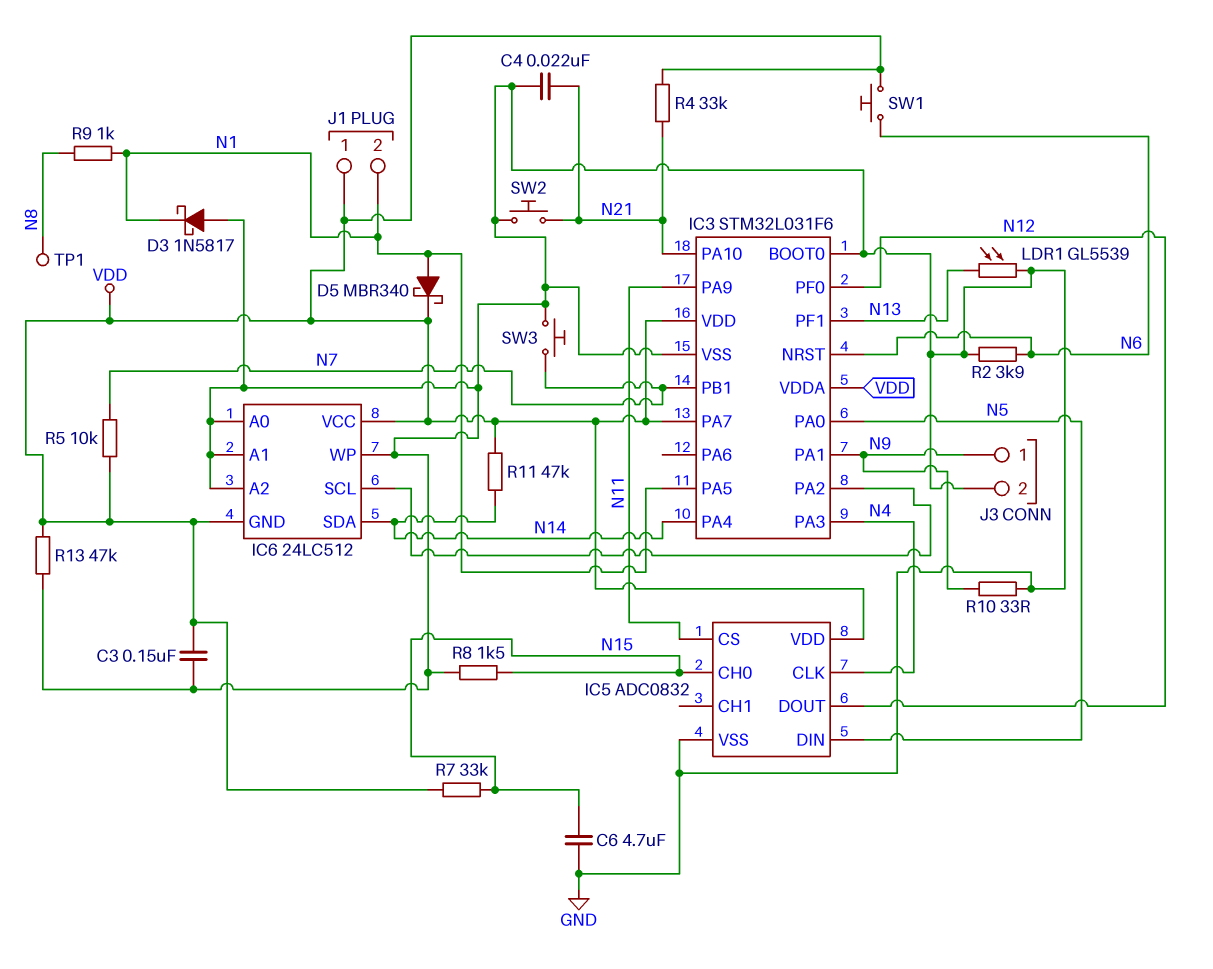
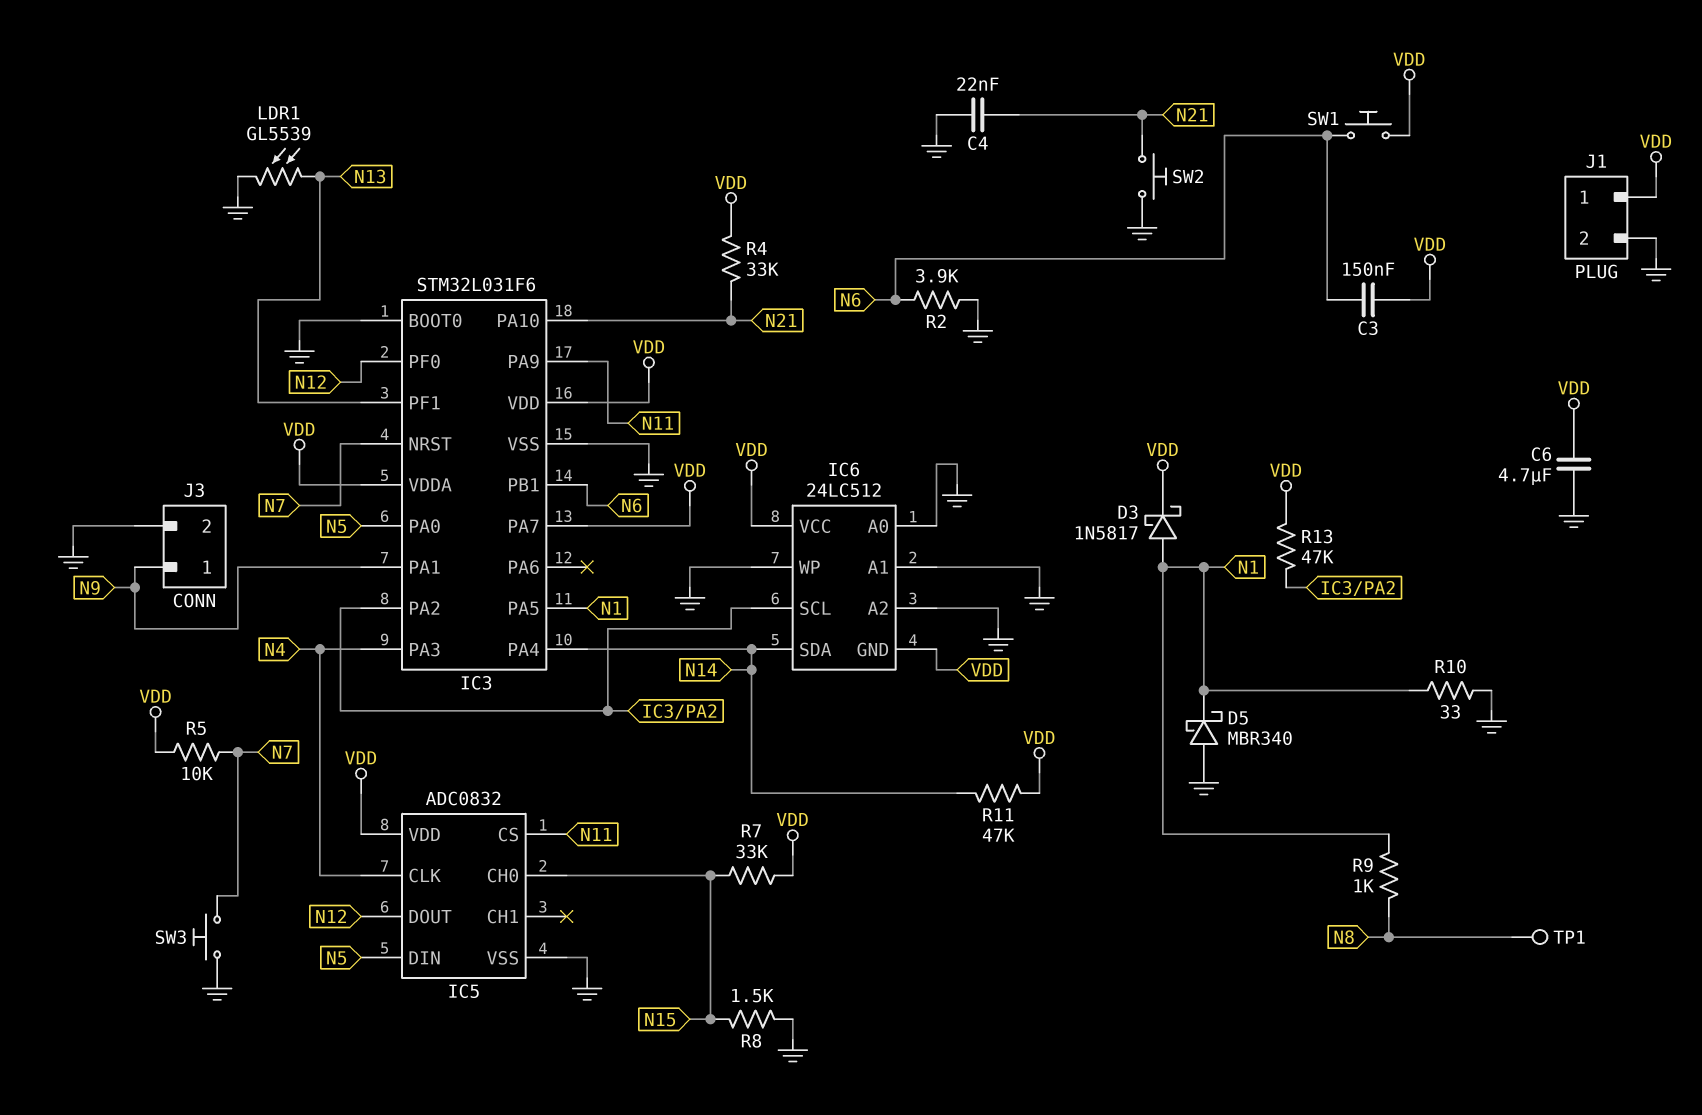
C3: 150nF (GND, VDD) -> 150nF (N6, VDD)
C6: 4.7uF (GND, N15) -> 4.7uF (GND, VDD)
D3: schottky 1N5817 (A GND, K N1) -> schottky 1N5817 (A N1, K VDD)
D5: schottky MBR340 (A N1, K VDD) -> schottky MBR340 (A GND, K N1)
IC3 pin NRST: N6 -> N7
IC3 pin PB1: N7 -> N6
J1 pin 2: N1 -> GND
R10: 33 (GND, N9) -> 33 (GND, N1)
R13: 47k (GND, VDD) -> 47k (IC3/PA2, VDD)

